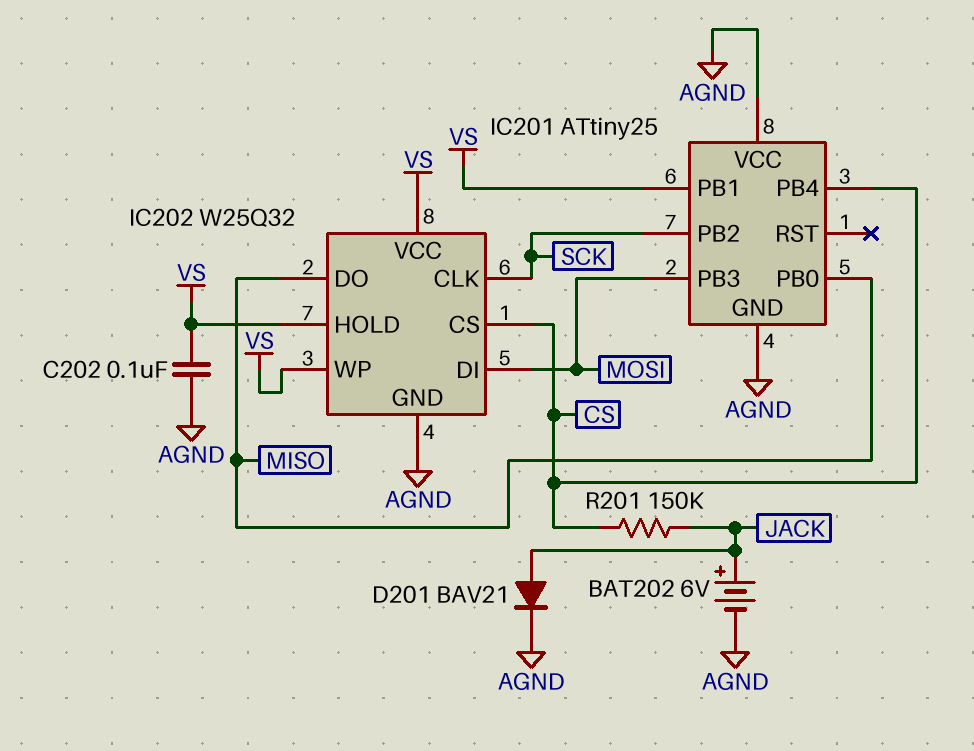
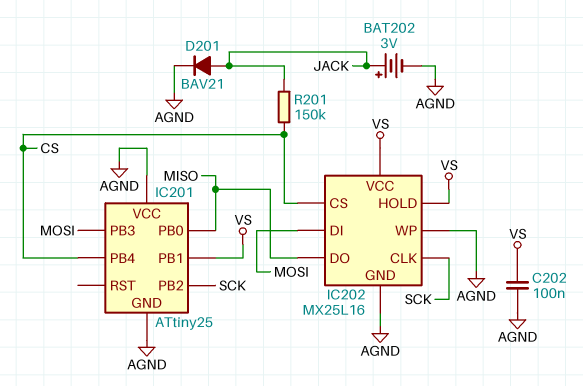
BAT202: 6V (plus JACK, minus AGND) -> 3V (plus JACK, minus AGND)
IC202: W25Q32 -> MX25L16
IC202 pin WP: VS -> AGND

